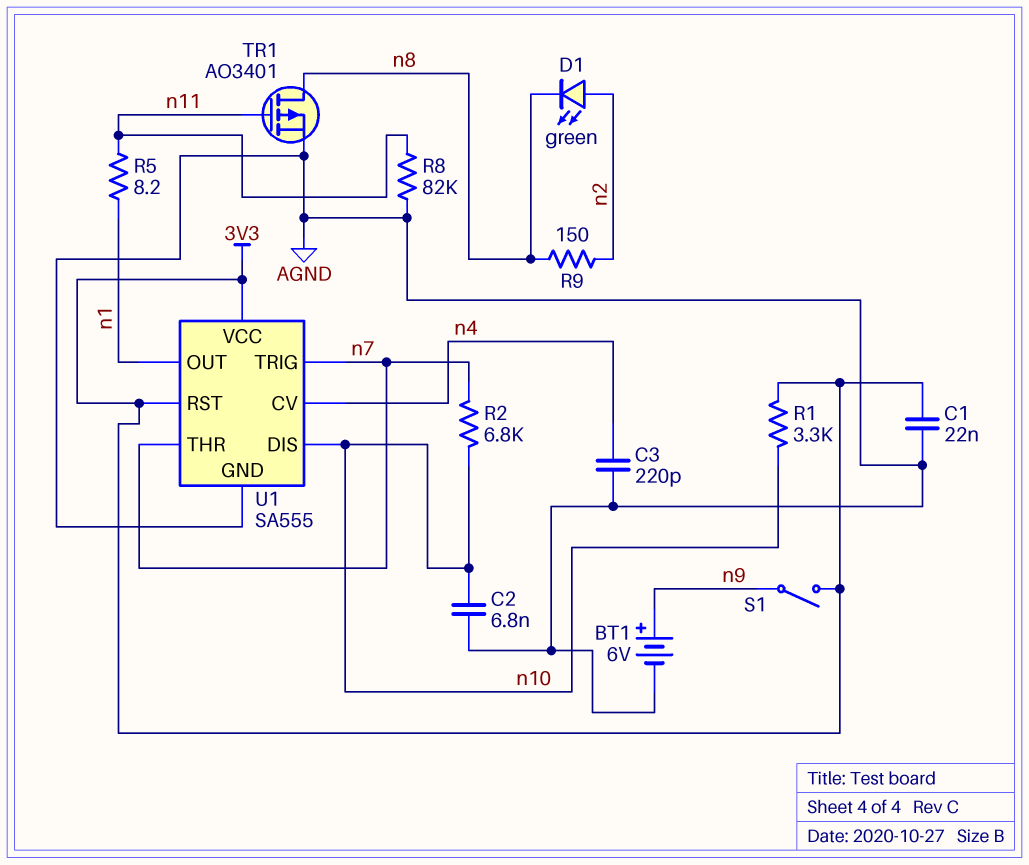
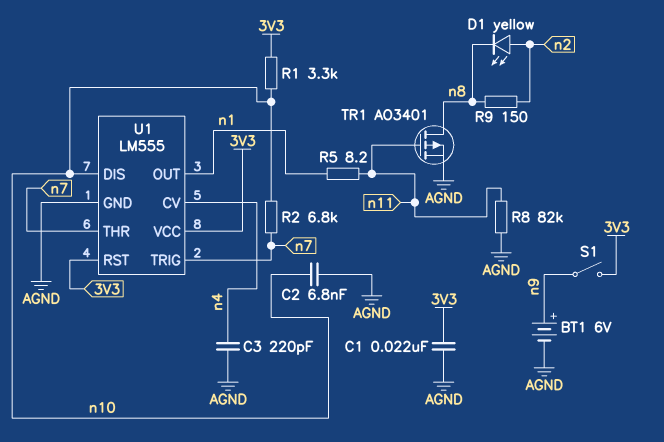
D1: LED green (A n2, K n8) -> LED yellow (A n2, K n8)
U1: SA555 -> LM555

